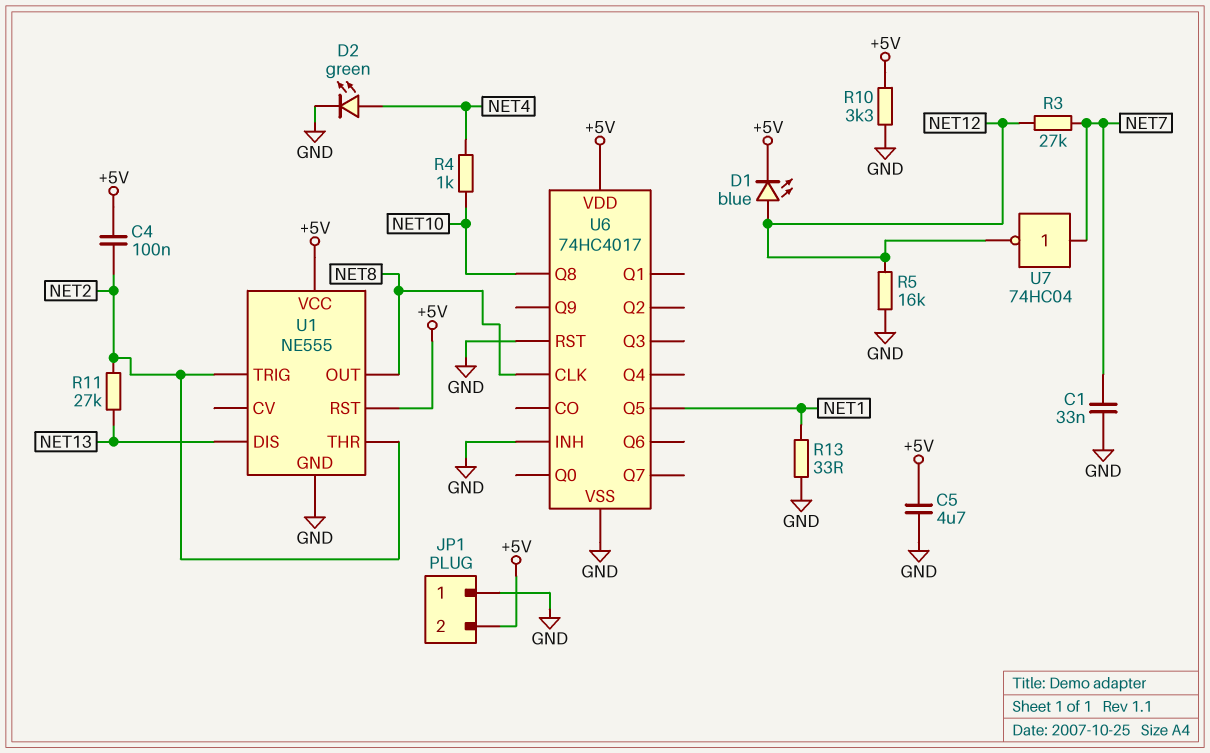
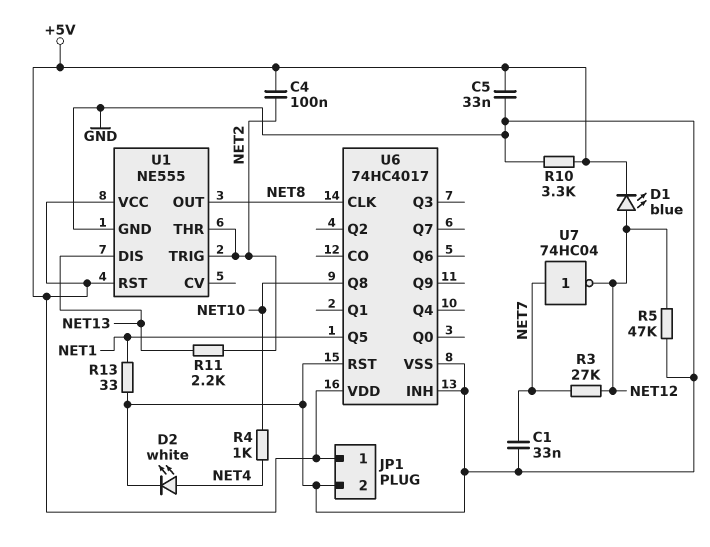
C5: 4.7uF (+5V, GND) -> 33nF (+5V, GND)
D2: LED green (A NET4, K GND) -> LED white (A NET4, K GND)
JP1 pin 1: GND -> +5V
JP1 pin 2: +5V -> GND
R5: 16k (GND, NET12) -> 47k (GND, NET12)
R11: 27k (NET2, NET13) -> 2.2k (NET2, NET13)

